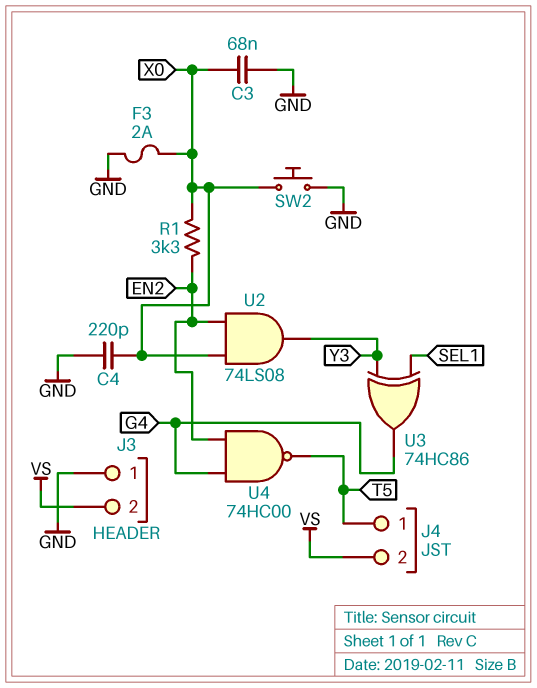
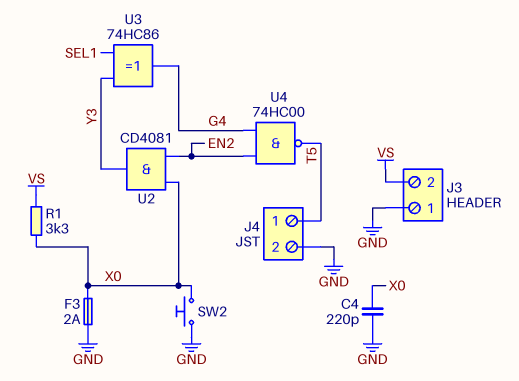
C3: 68nF (GND, X0) -> none
J4 pin 2: VS -> GND
R1: 3.3k (EN2, X0) -> 3.3k (VS, X0)
U2: AND 74LS08 (in EN2, in X0, out Y3) -> AND CD4081 (in EN2, in X0, out Y3)

